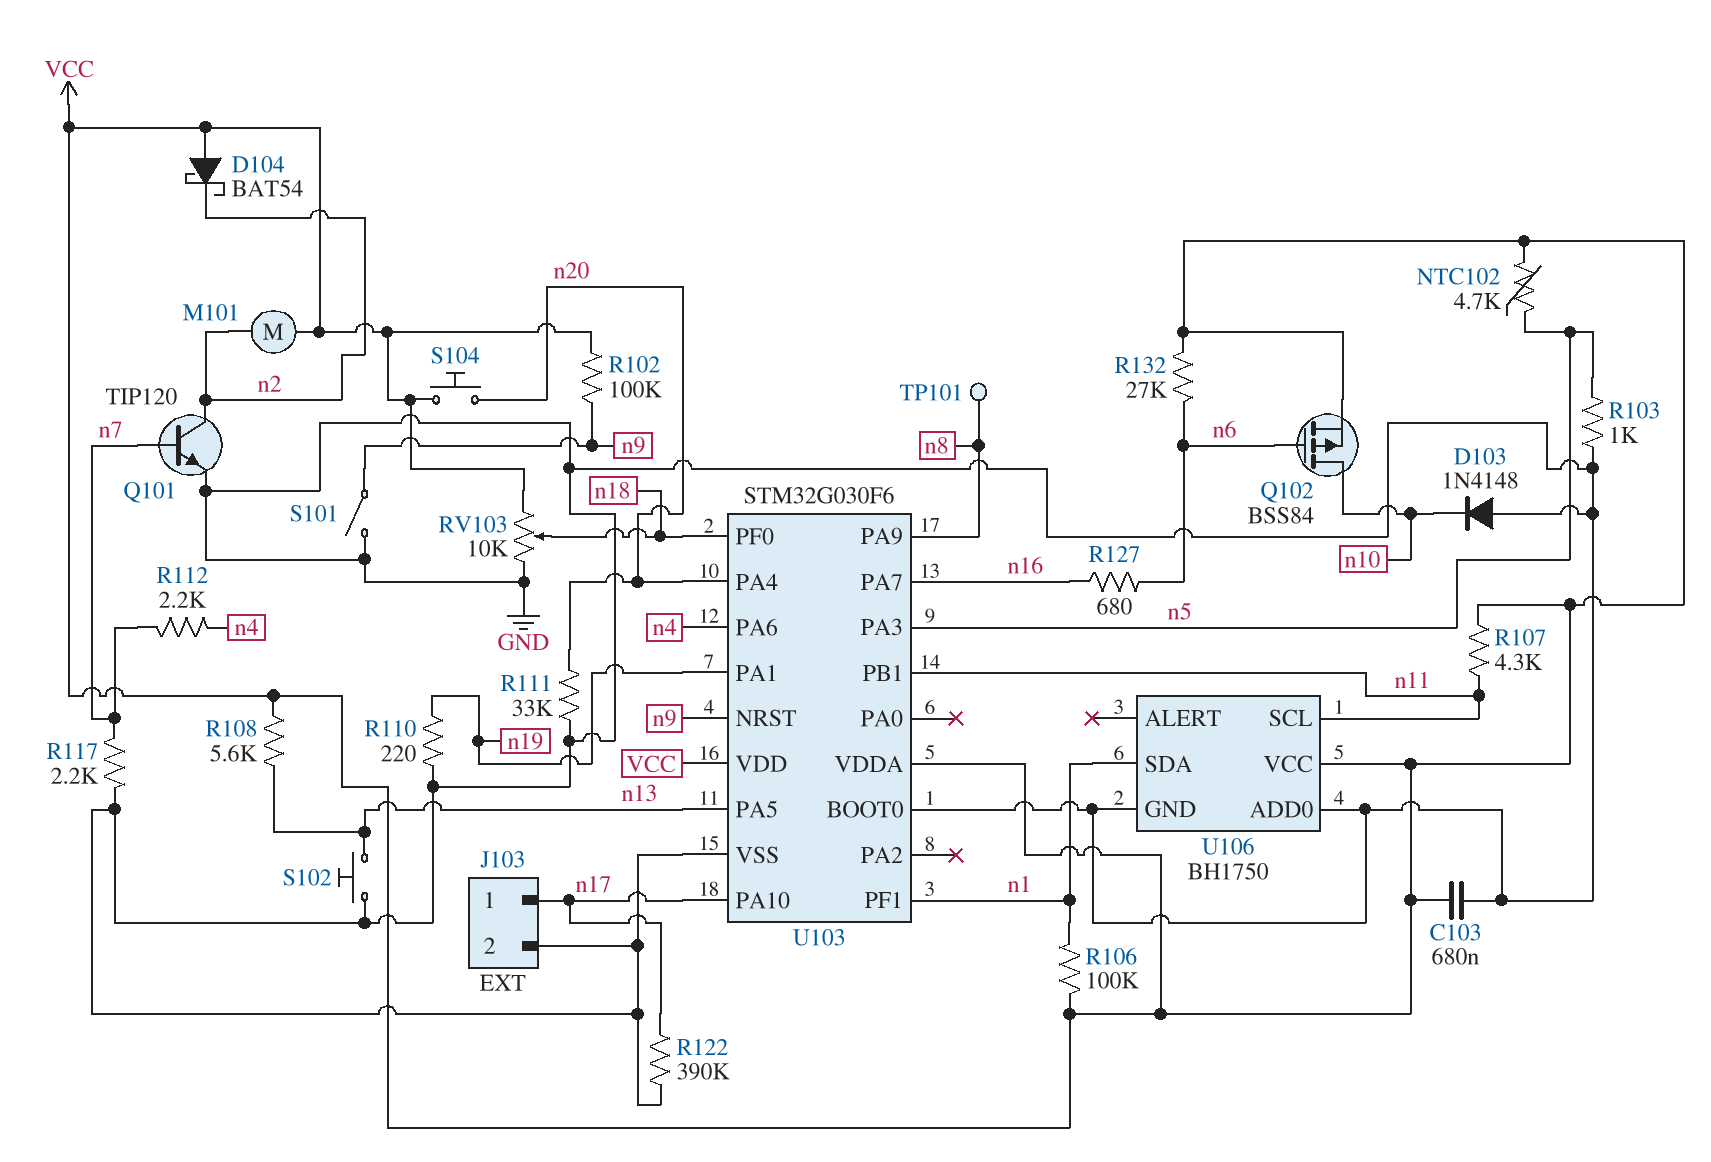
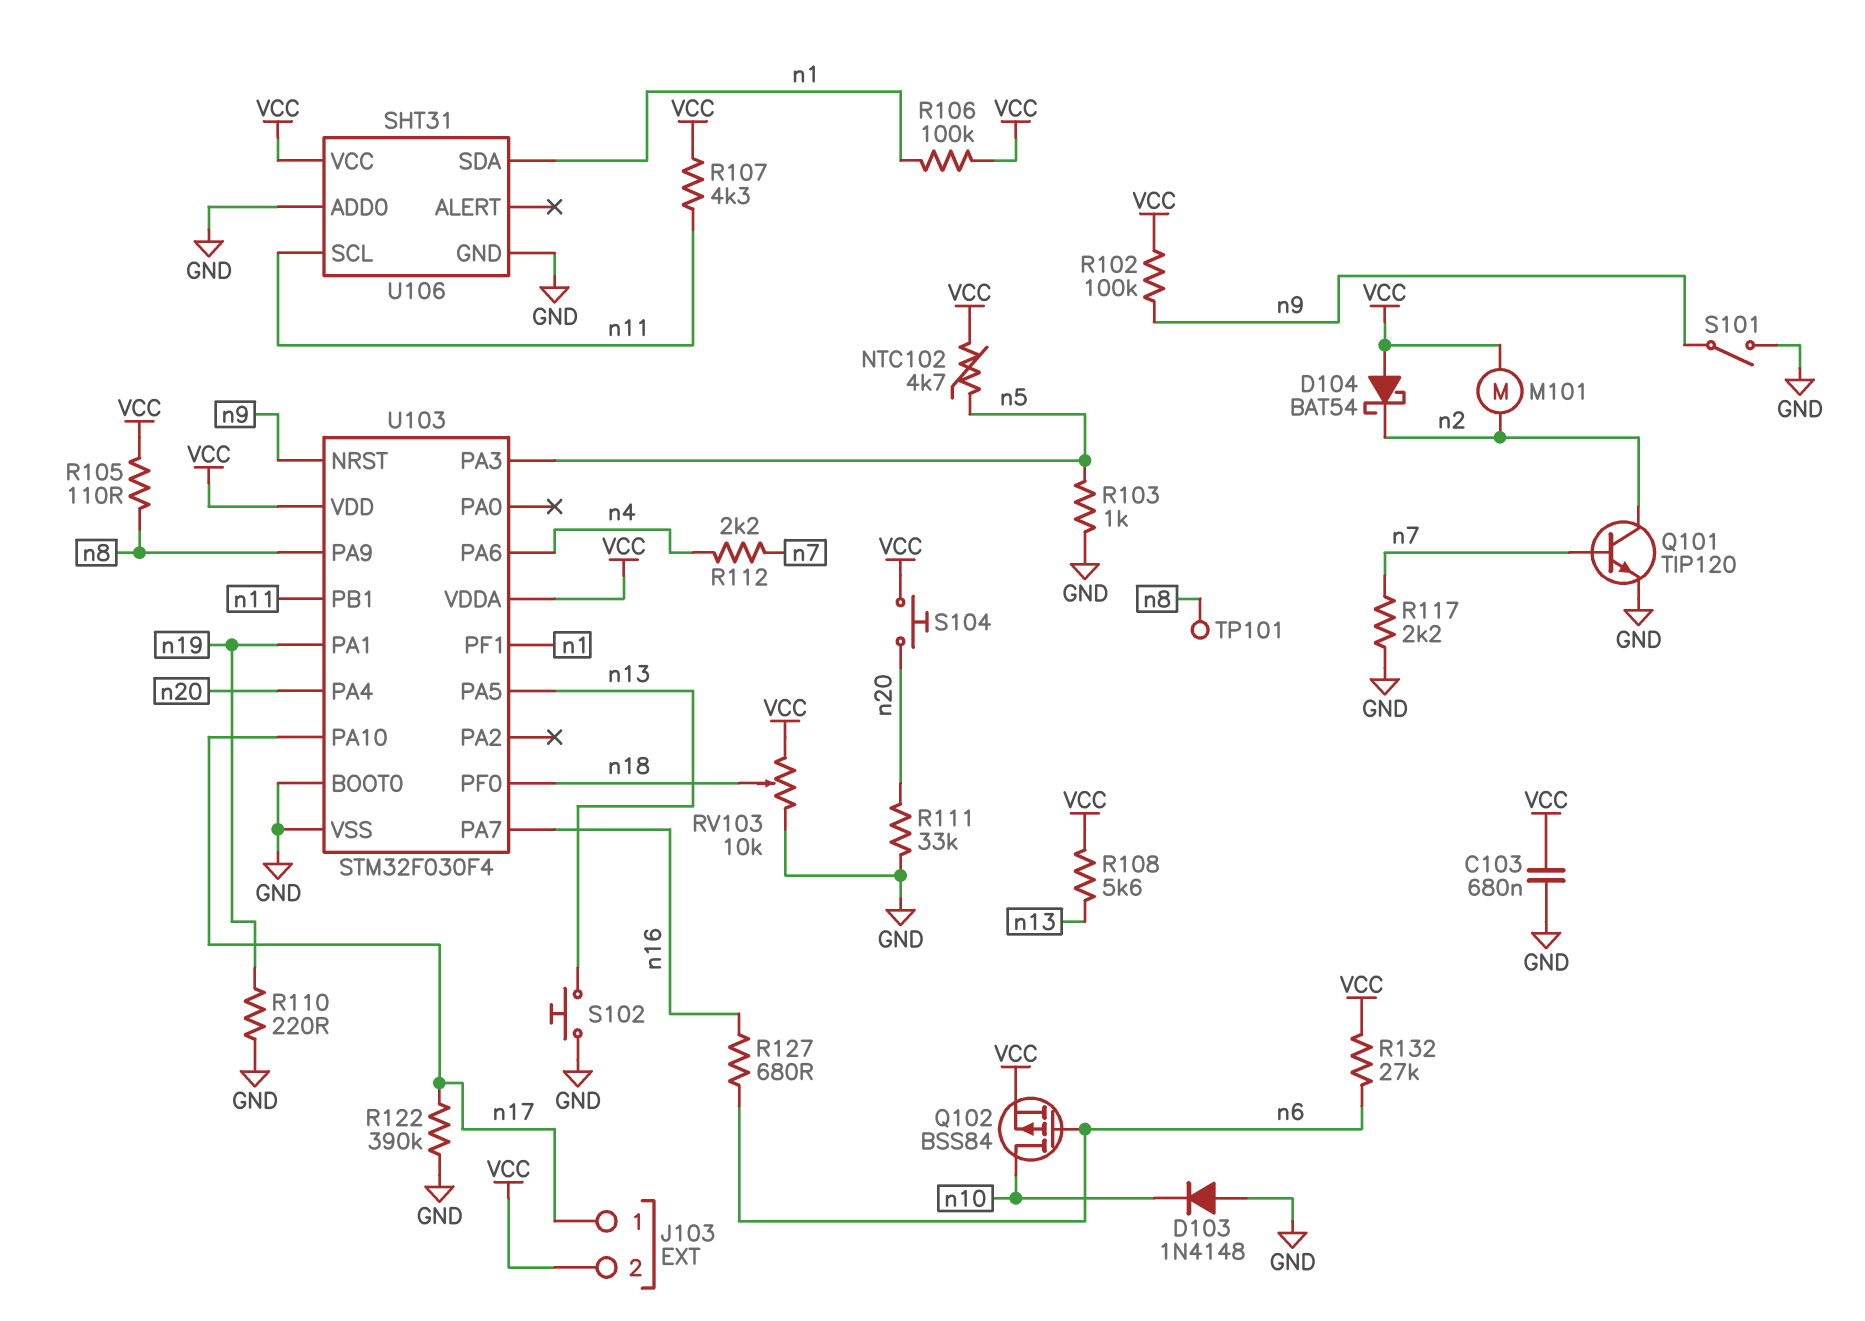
J103 pin 2: GND -> VCC
R105: none -> 110 (VCC, n8)
U103: STM32G030F6 -> STM32F030F4
U106: BH1750 -> SHT31

